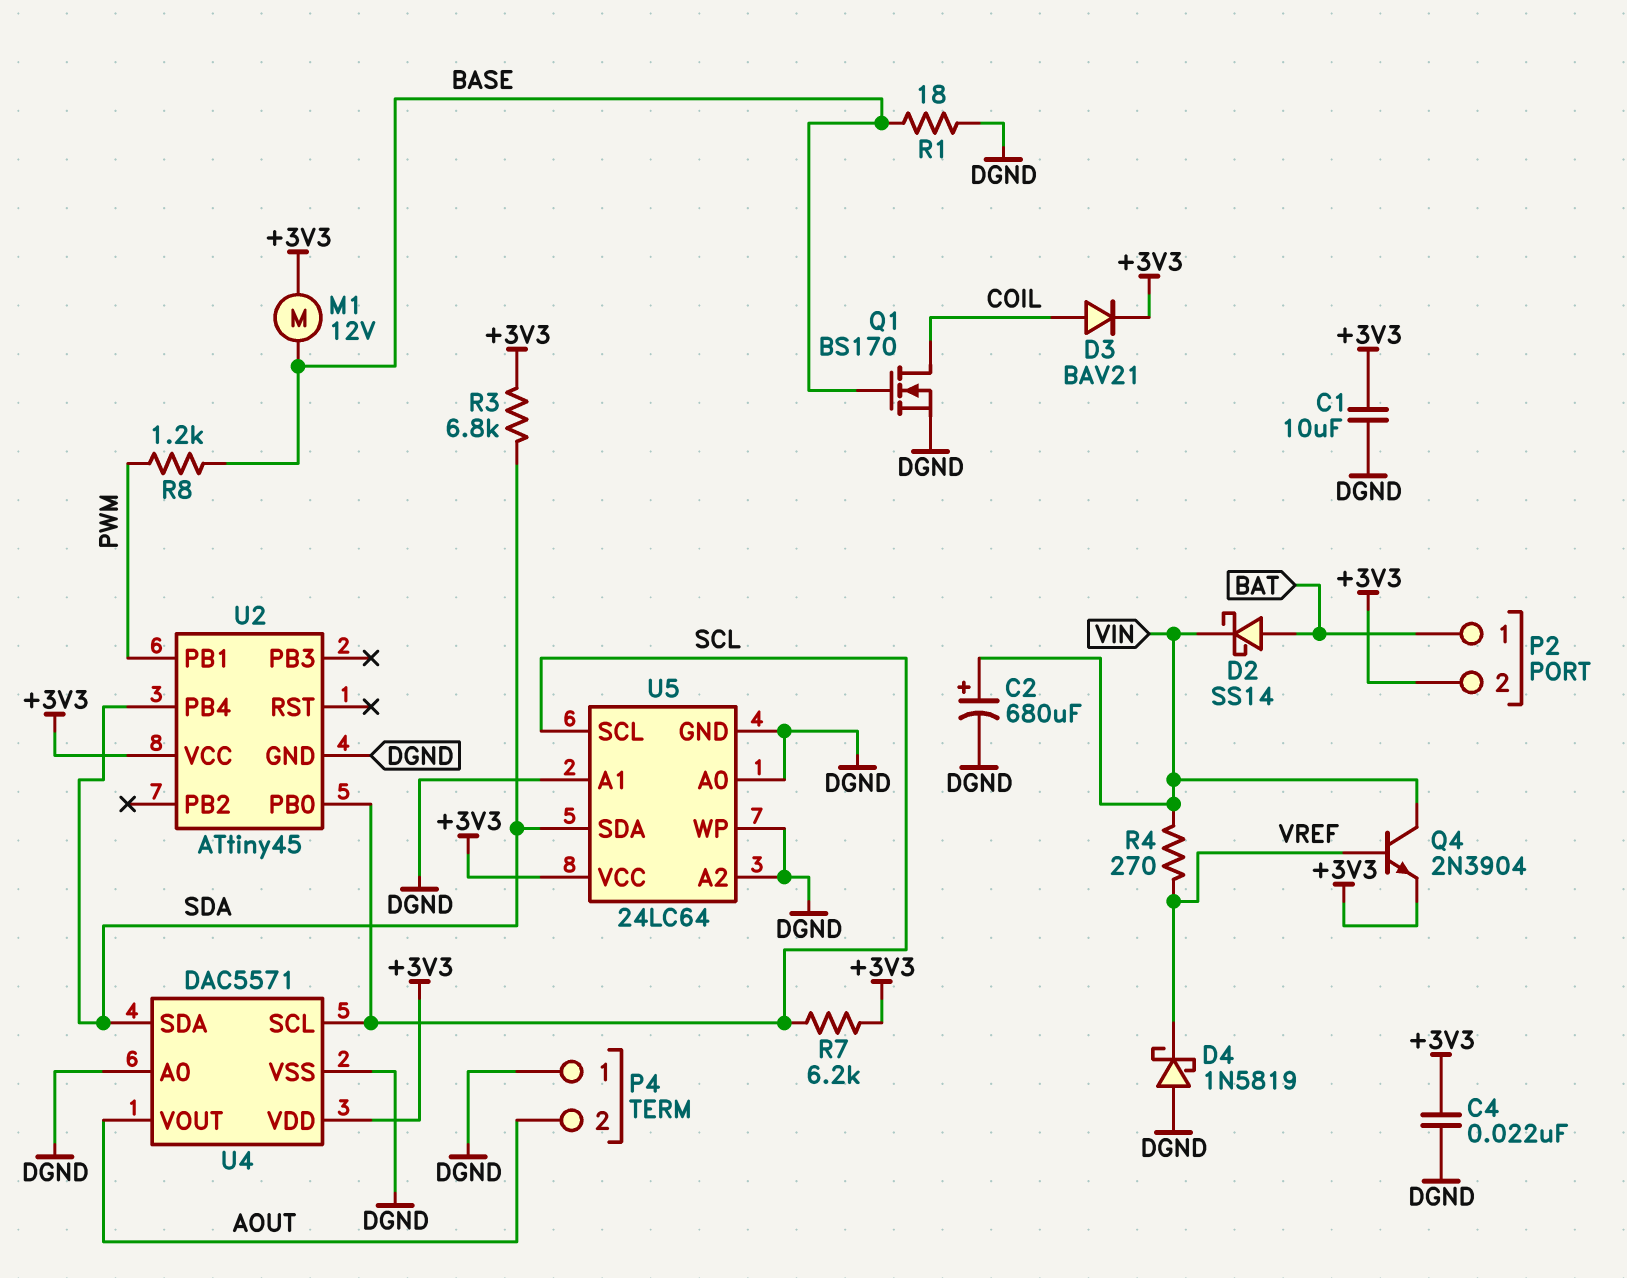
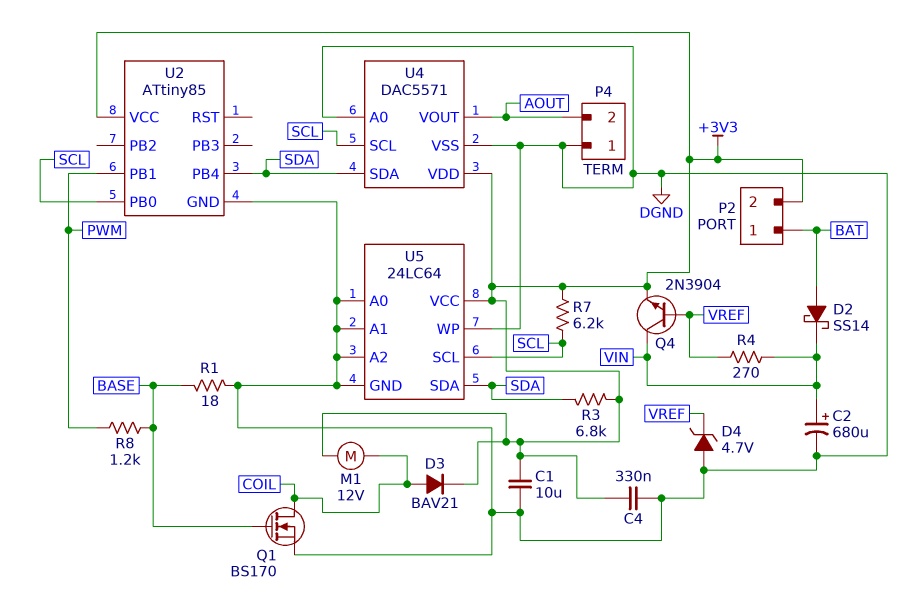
C4: 22nF (+3V3, DGND) -> 330nF (+3V3, DGND)
D4: schottky 1N5819 (A DGND, K VREF) -> zener 4.7V (A DGND, K VREF)
M1: motor 12V (+3V3, BASE) -> motor 12V (+3V3, COIL)
U2: ATtiny45 -> ATtiny85

